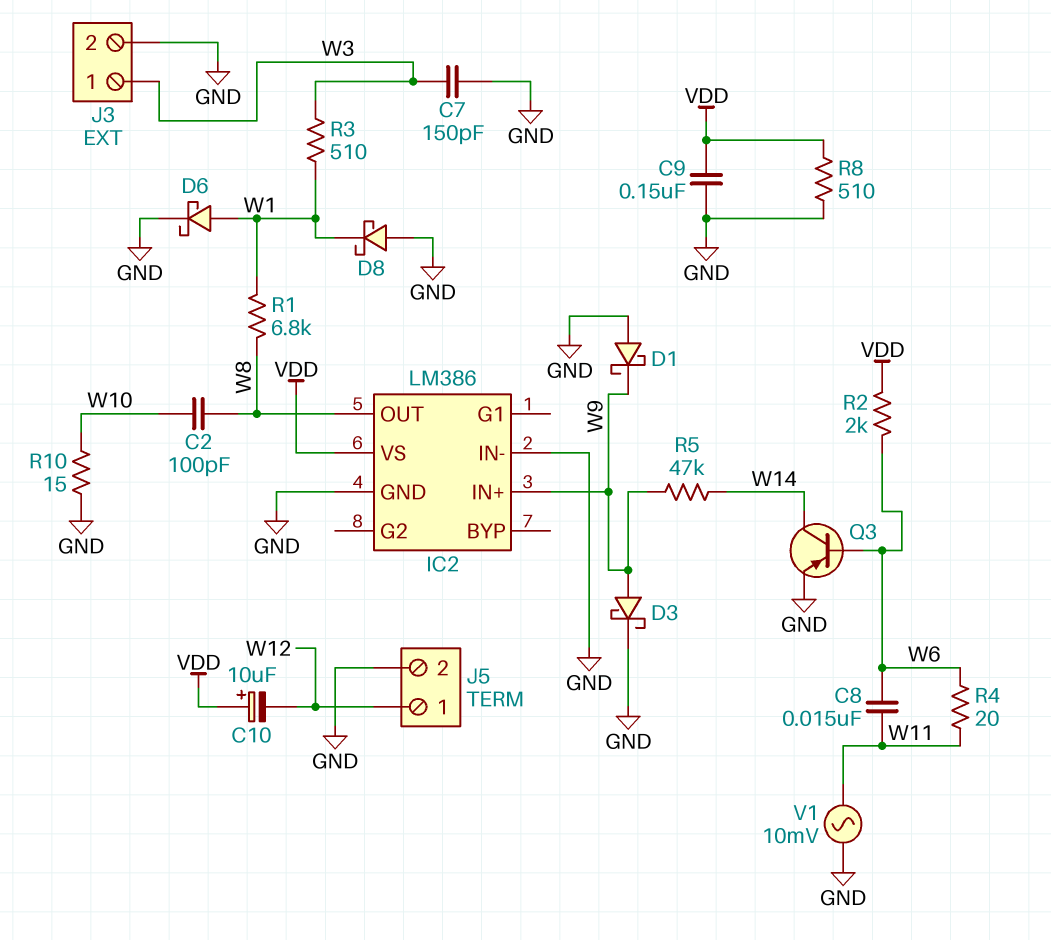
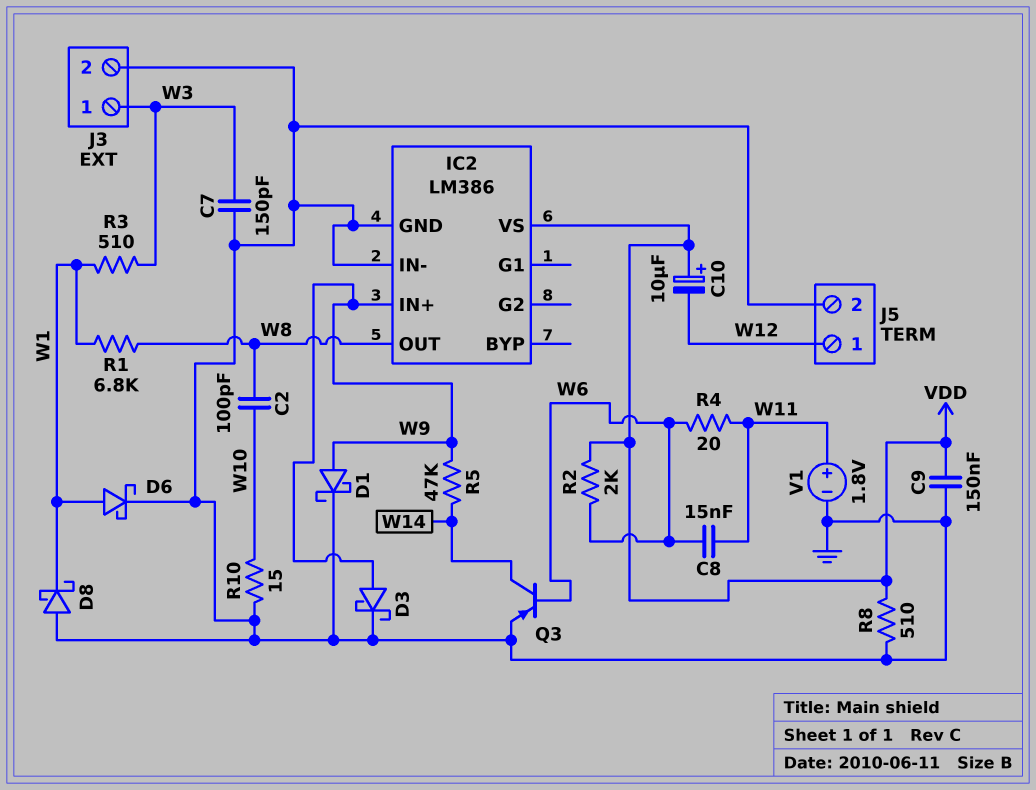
D1: schottky (A GND, K W9) -> schottky (A W9, K GND)
V1: AC 10mV (GND, W11) -> 1.8V (plus W11, minus GND)

